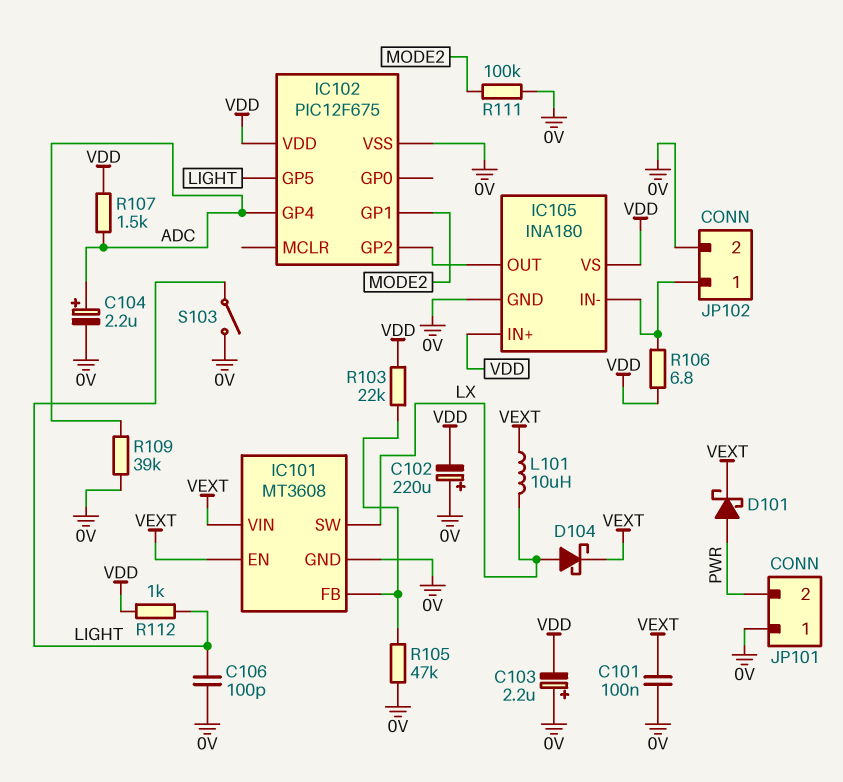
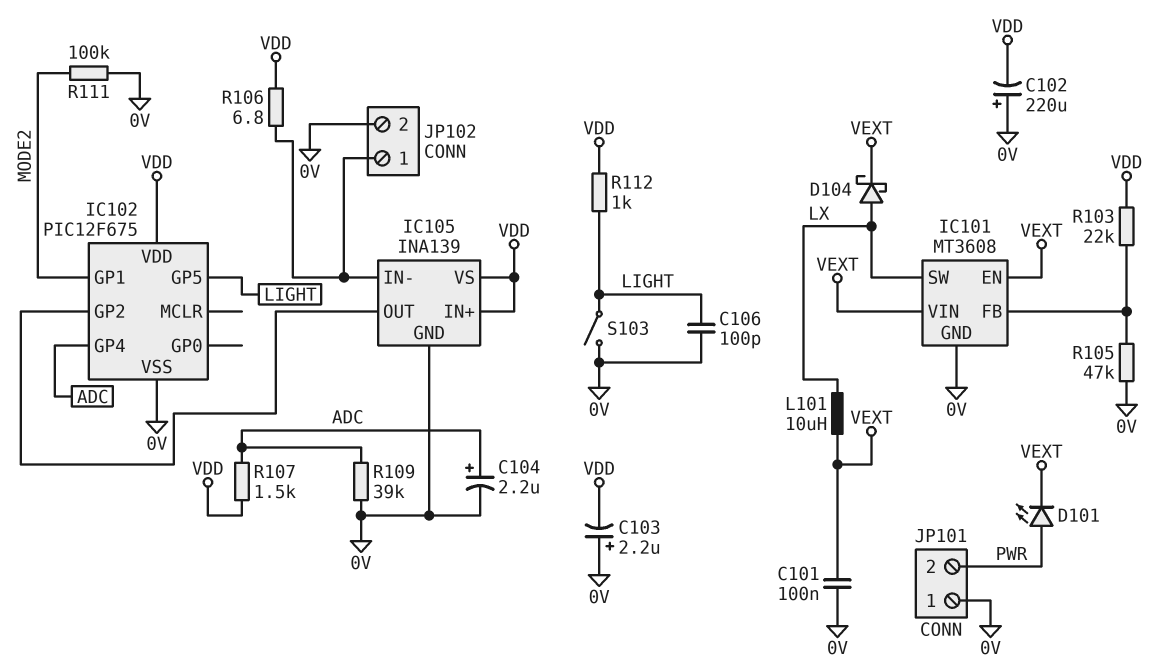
D101: schottky (A PWR, K VEXT) -> LED (A PWR, K VEXT)
IC105: INA180 -> INA139

